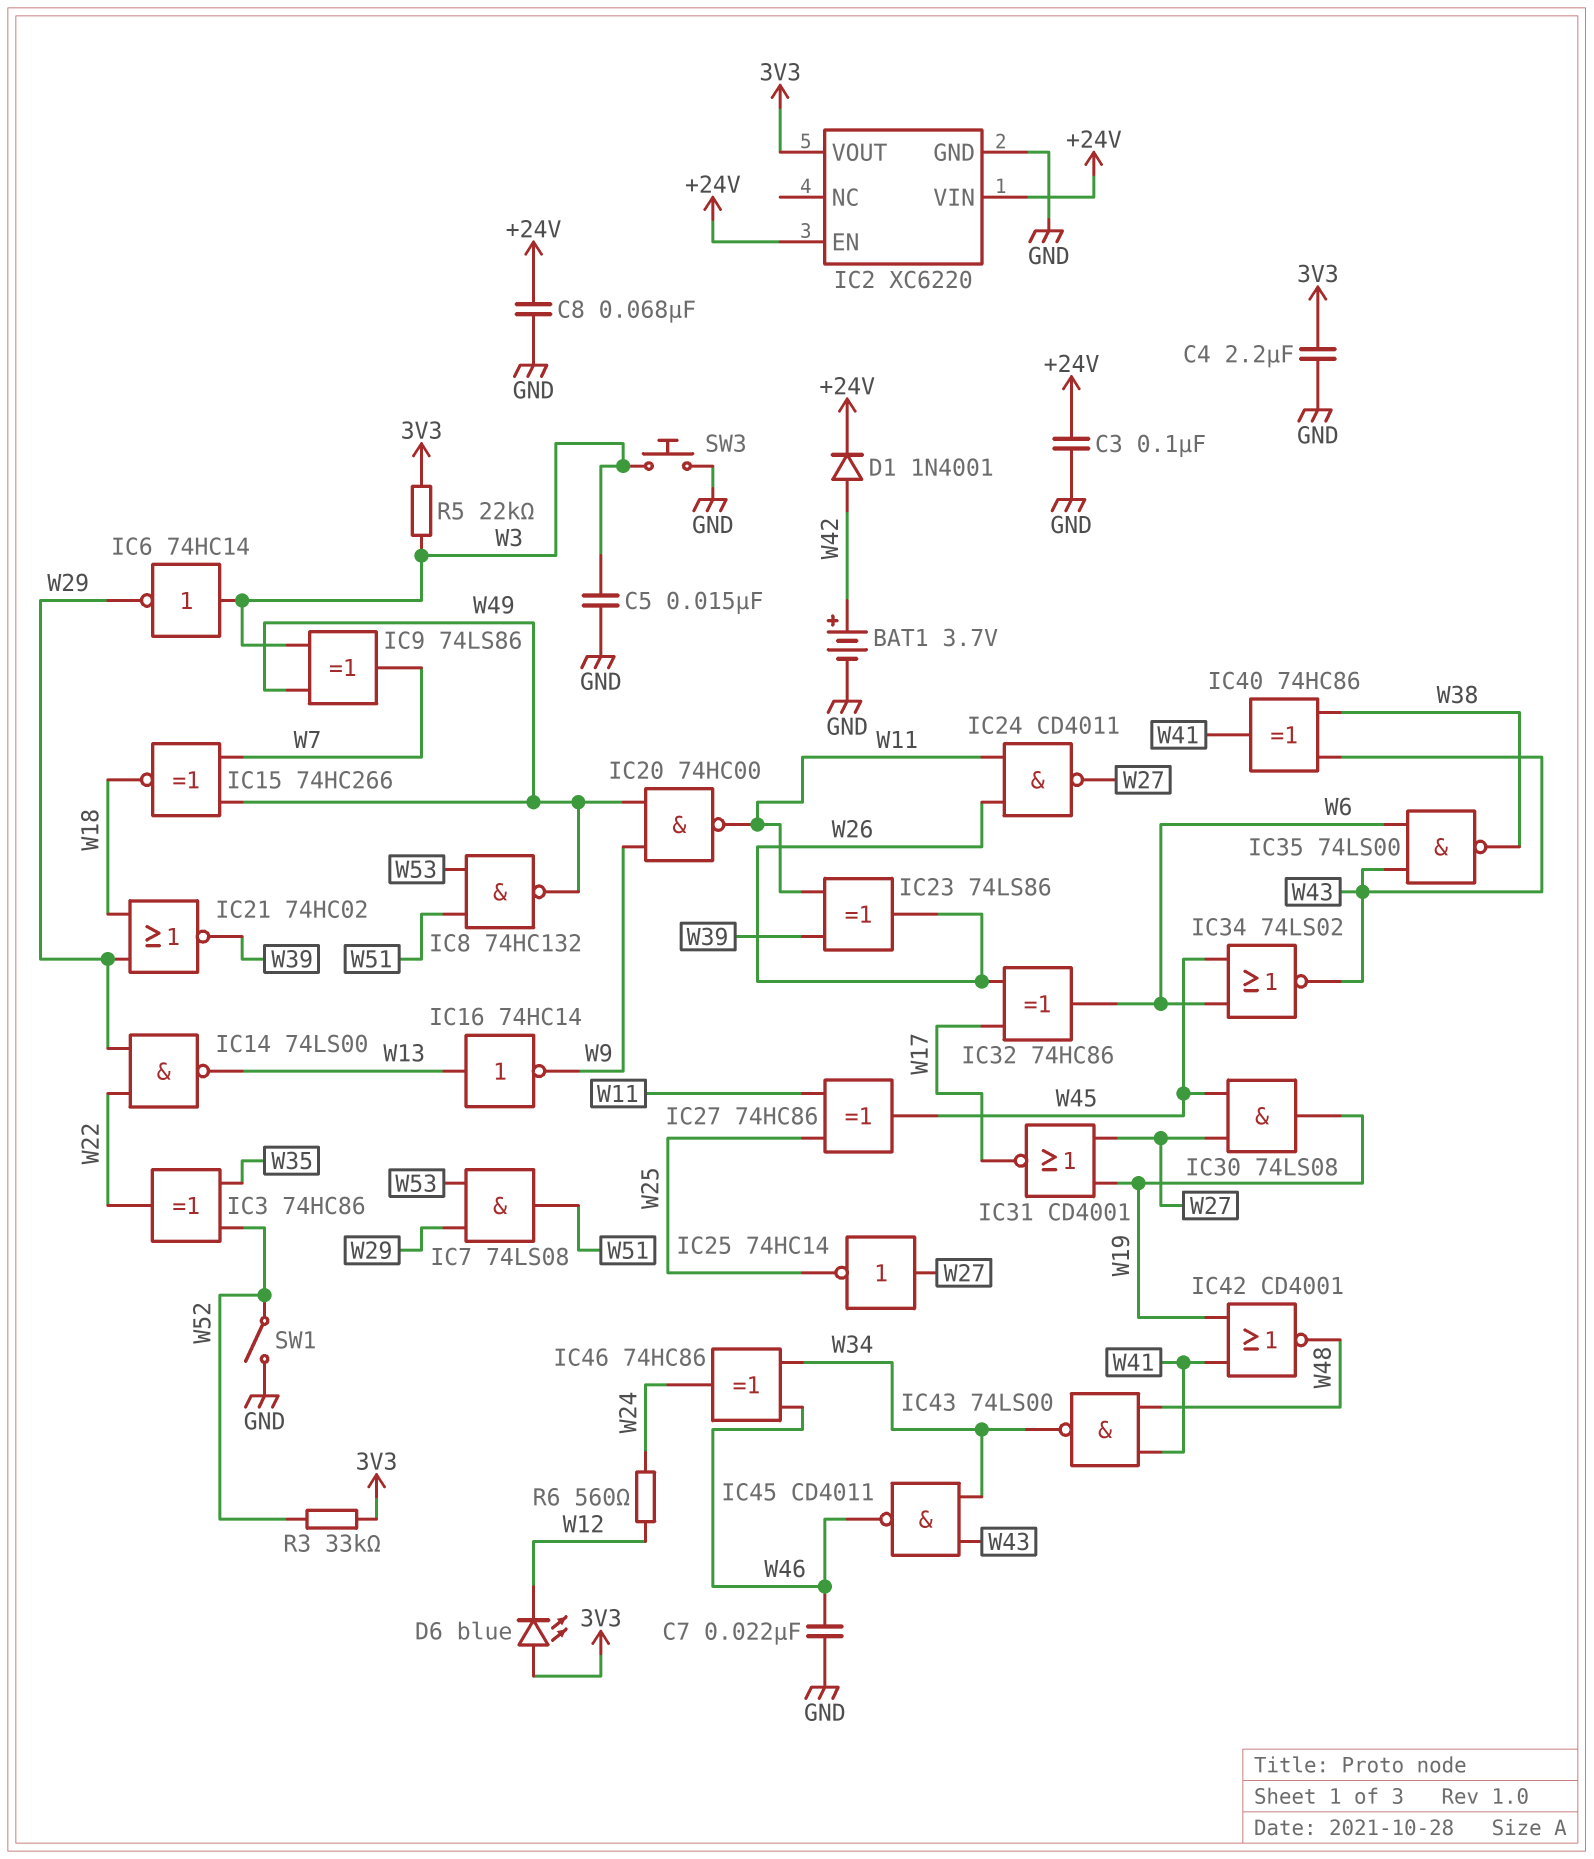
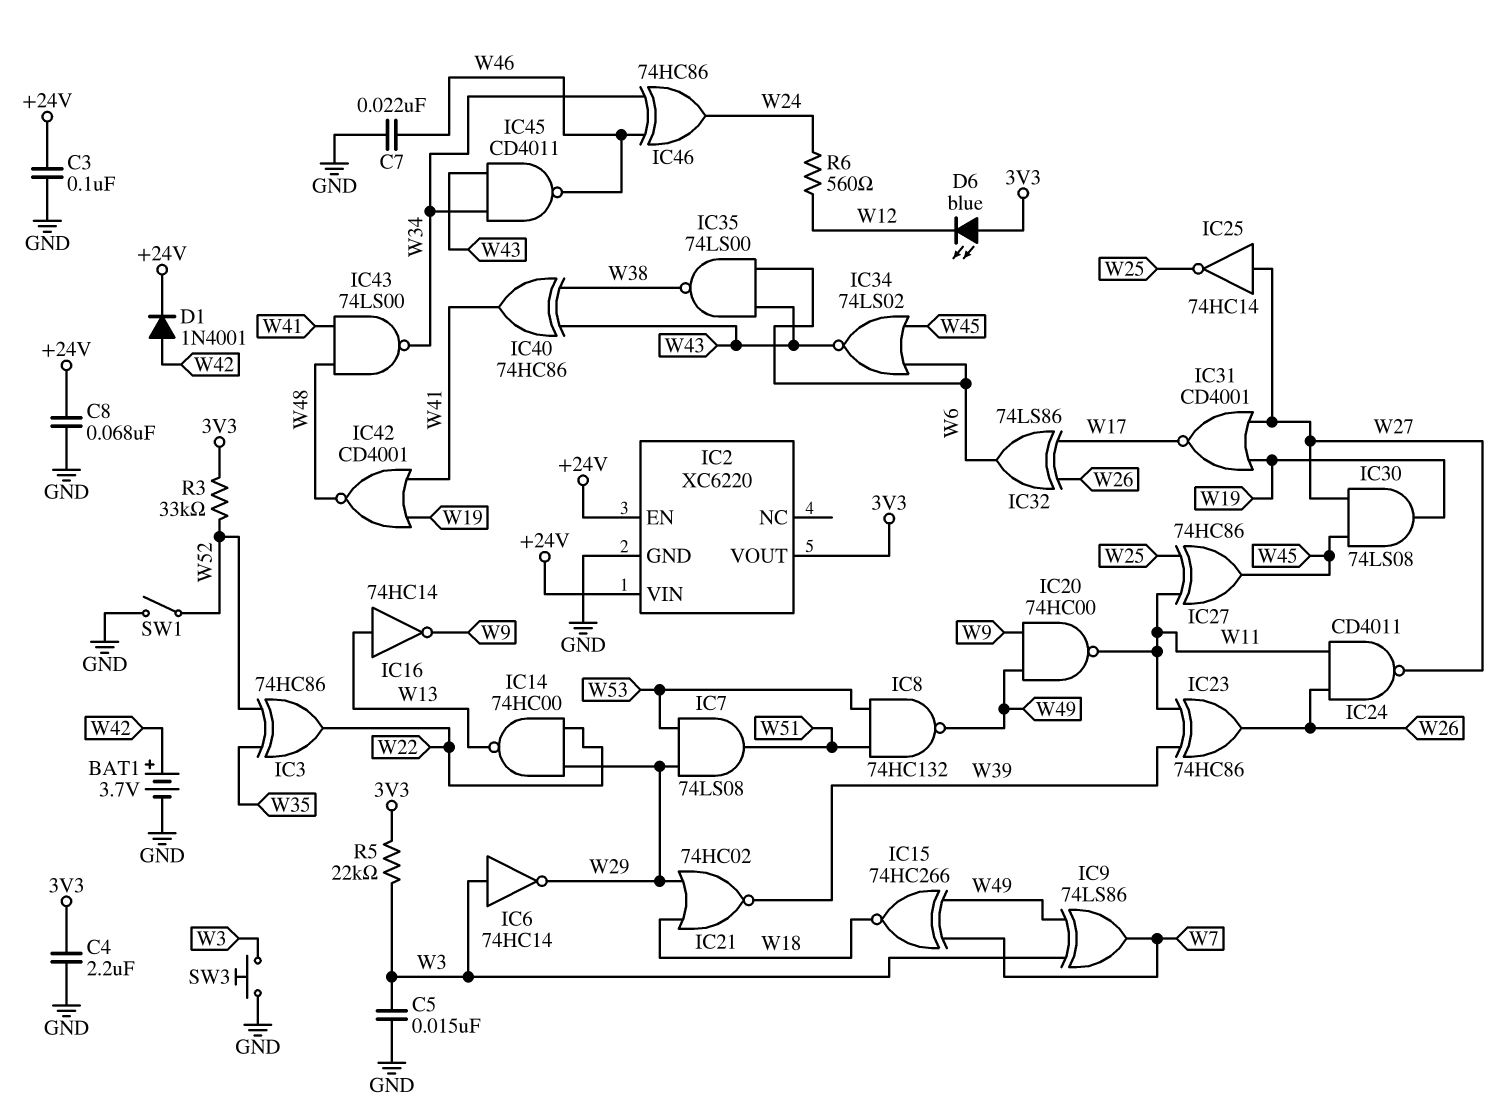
IC14: NAND 74LS00 (in W22, in W29, out W13) -> NAND 74HC00 (in W22, in W29, out W13)
IC23: XOR 74LS86 (in W11, in W39, out W26) -> XOR 74HC86 (in W11, in W39, out W26)
IC32: XOR 74HC86 (in W17, in W26, out W6) -> XOR 74LS86 (in W17, in W26, out W6)

